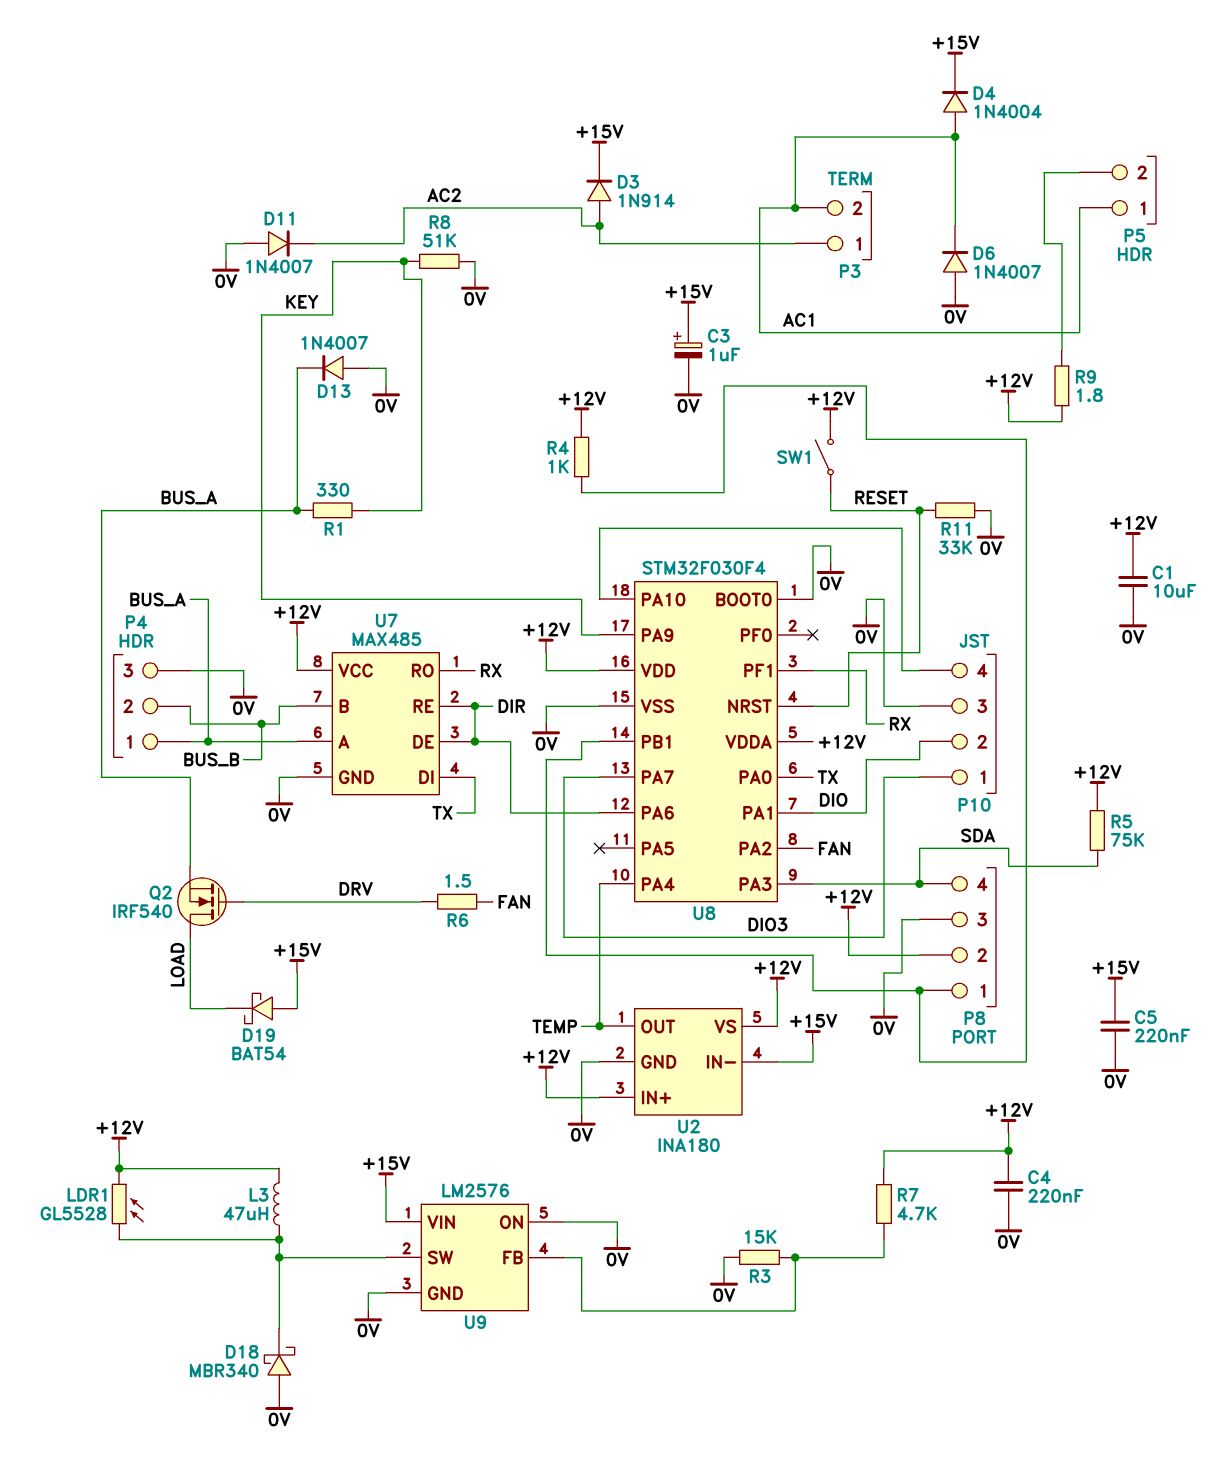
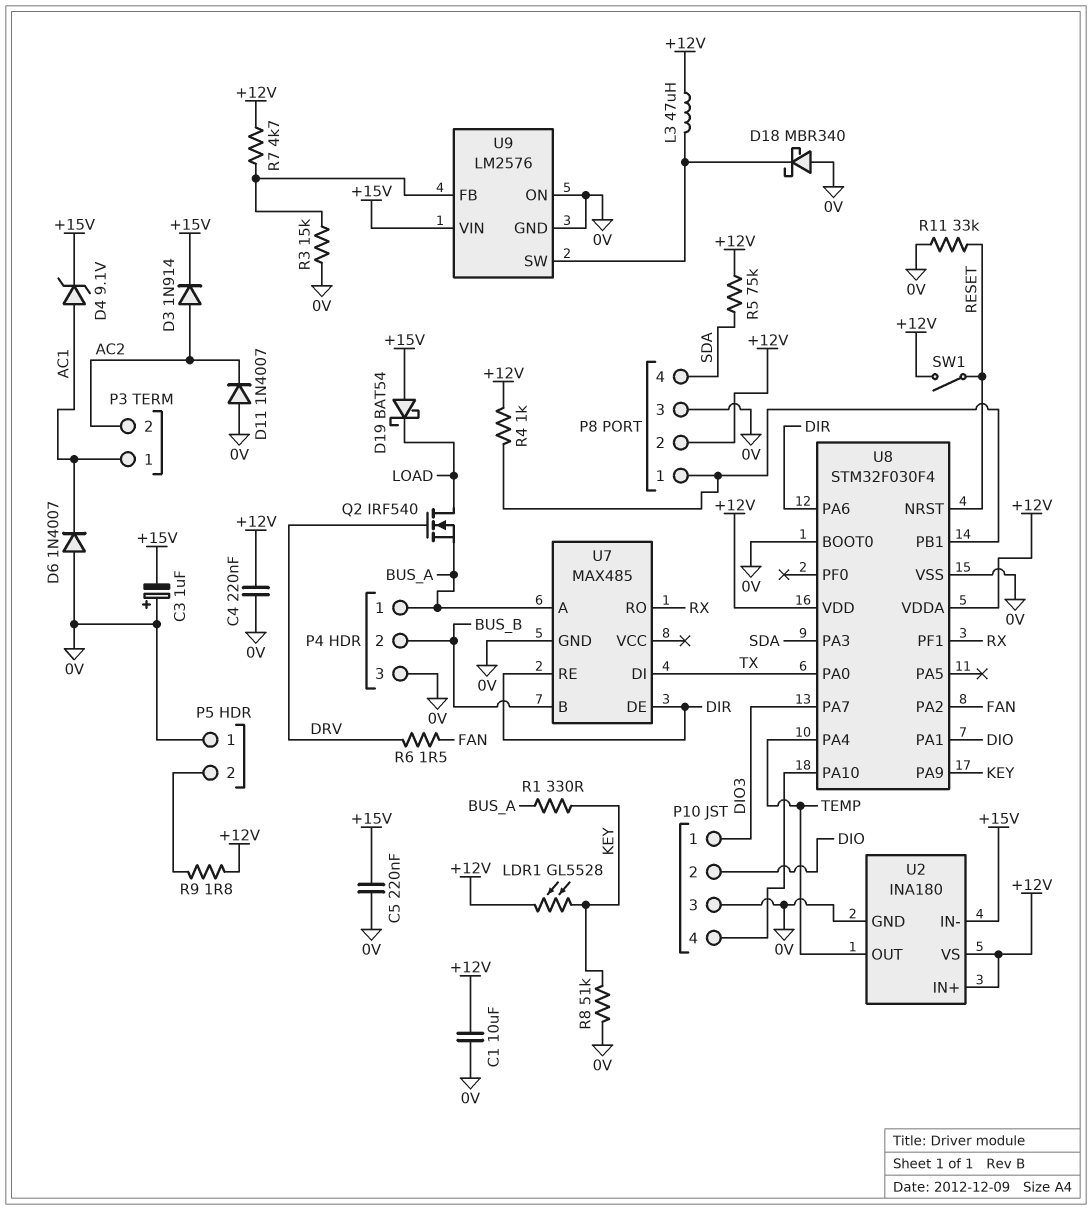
C3: 1uF (plus +15V, minus 0V) -> 1uF (plus 0V, minus +15V)
D4: diode 1N4004 (A AC1, K +15V) -> zener 9.1V (A AC1, K +15V)
D13: diode 1N4007 (A 0V, K BUS_A) -> none
LDR1: GL5528 (+12V, U9/SW) -> GL5528 (+12V, KEY)
P3 pin 1: AC2 -> AC1
P3 pin 2: AC1 -> AC2
P5 pin 1: AC1 -> 0V
U7 pin VCC: +12V -> none

